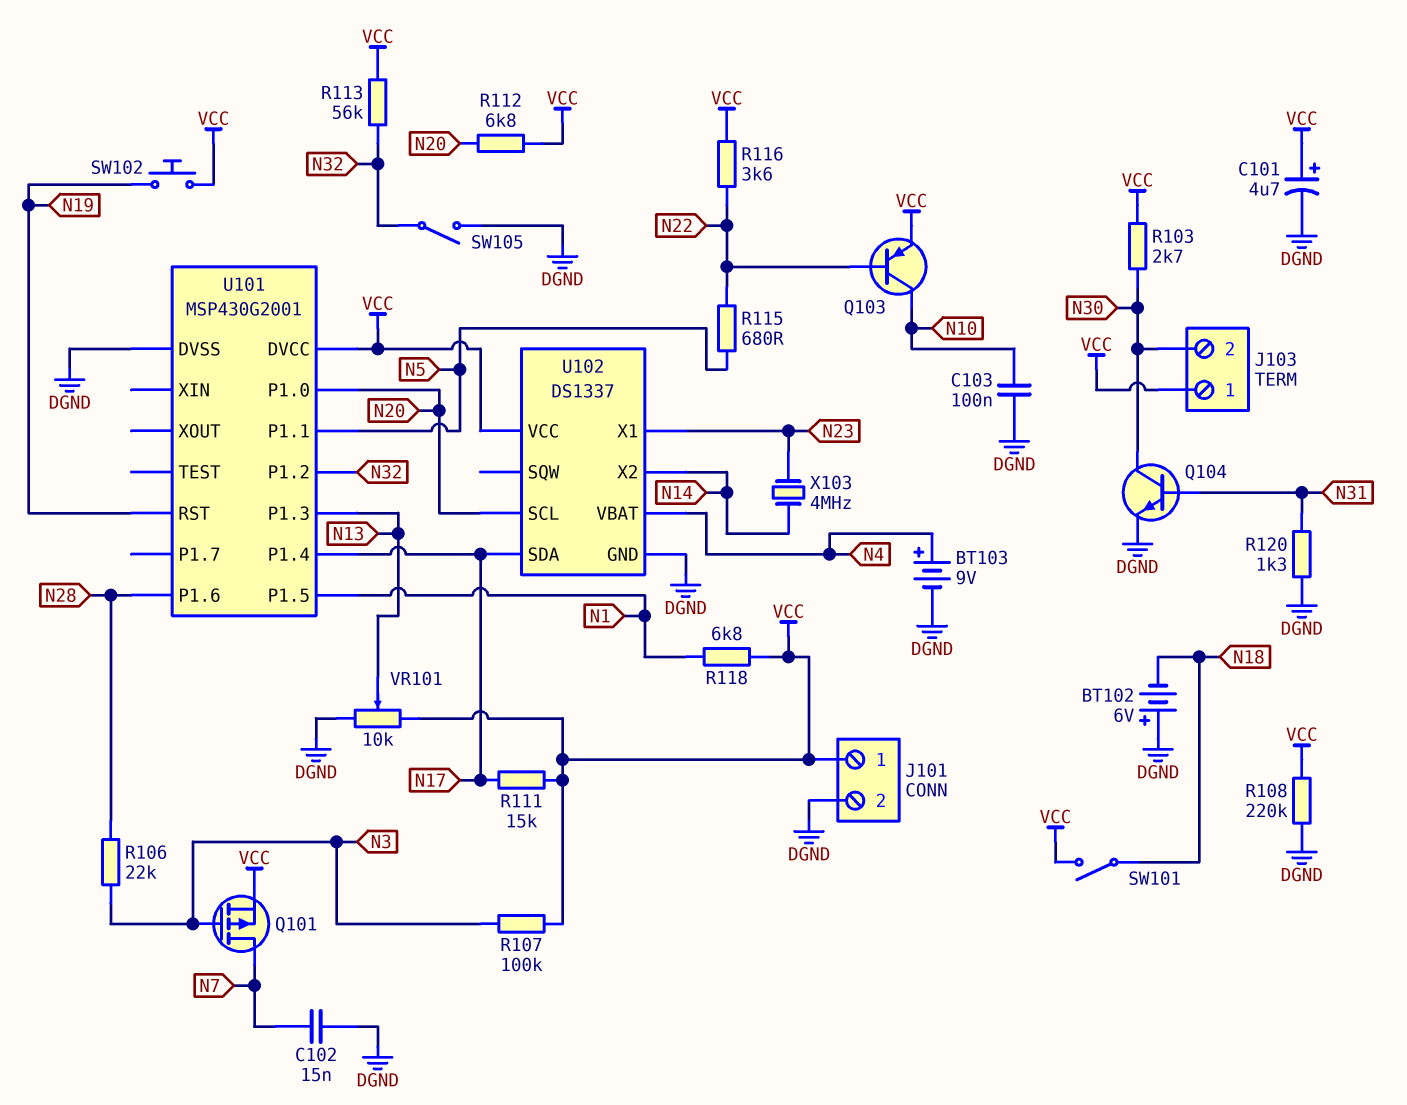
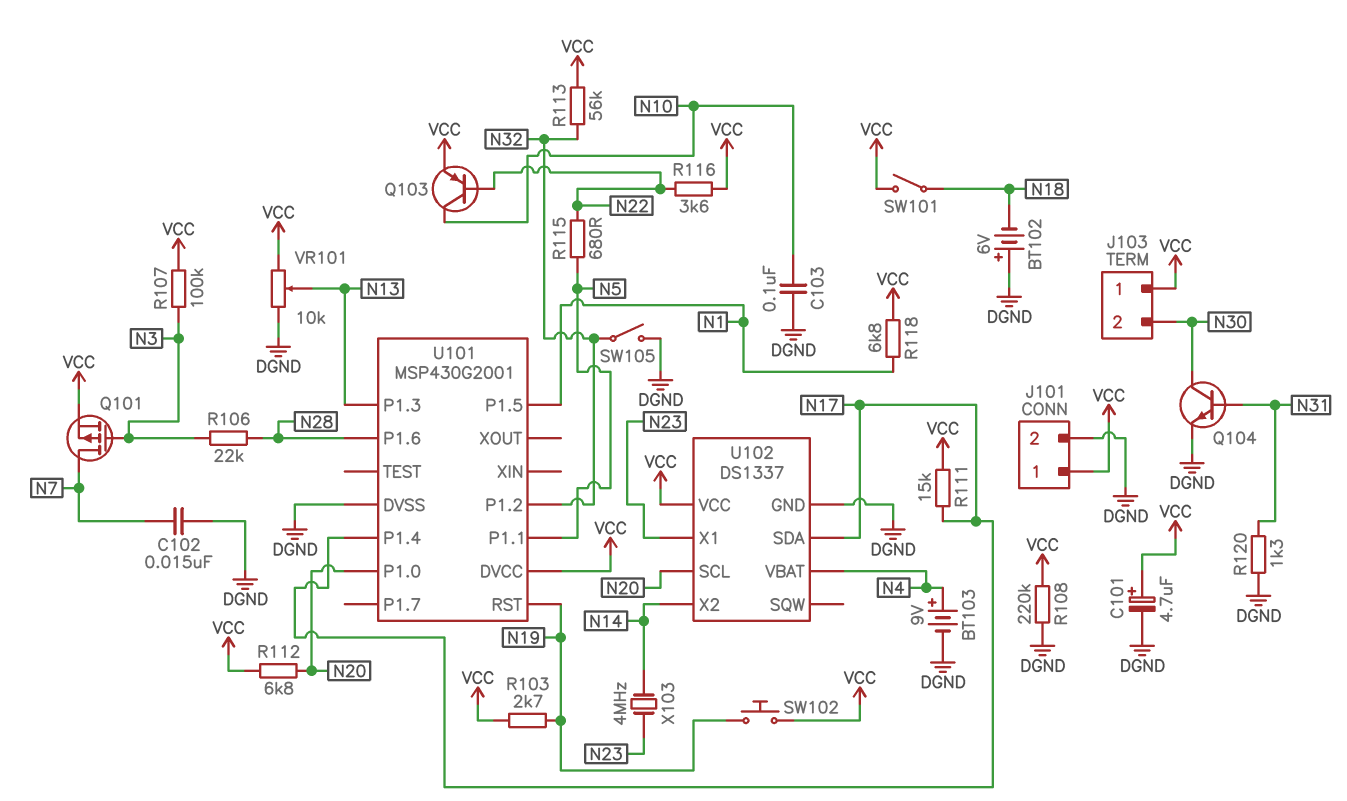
R103: 2.7k (N30, VCC) -> 2.7k (N19, VCC)

